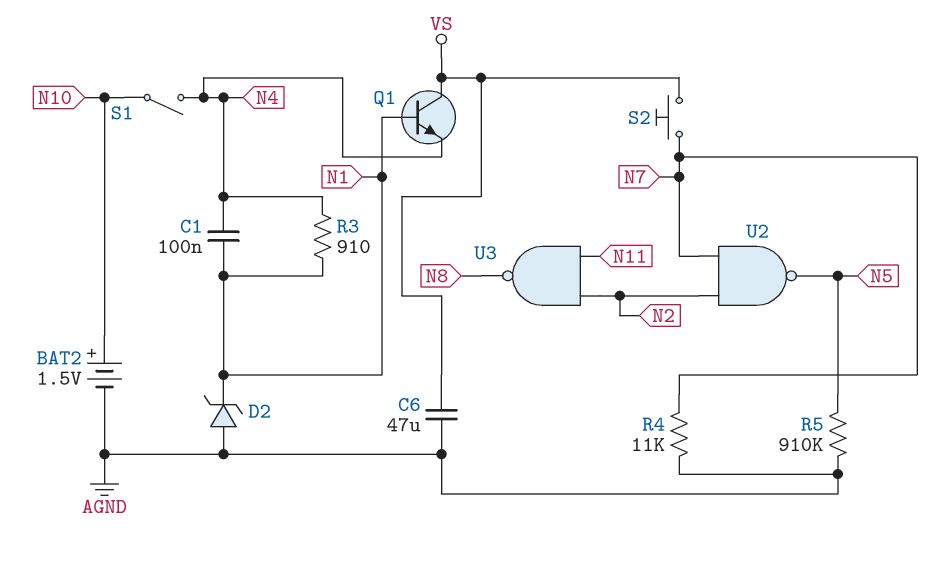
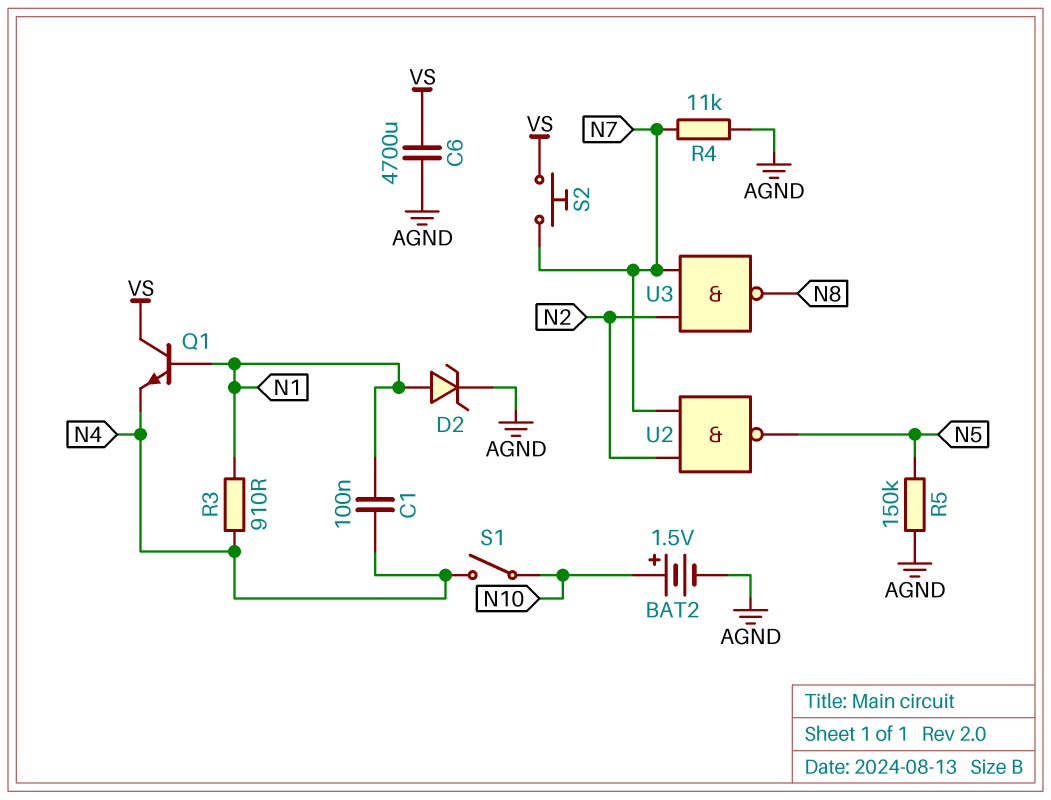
C6: 47uF (AGND, VS) -> 4700uF (AGND, VS)
D2: zener (A AGND, K N1) -> zener (A N1, K AGND)
R5: 910k (AGND, N5) -> 150k (AGND, N5)
U3: NAND (in N2, in N11, out N8) -> NAND (in N2, in N7, out N8)

